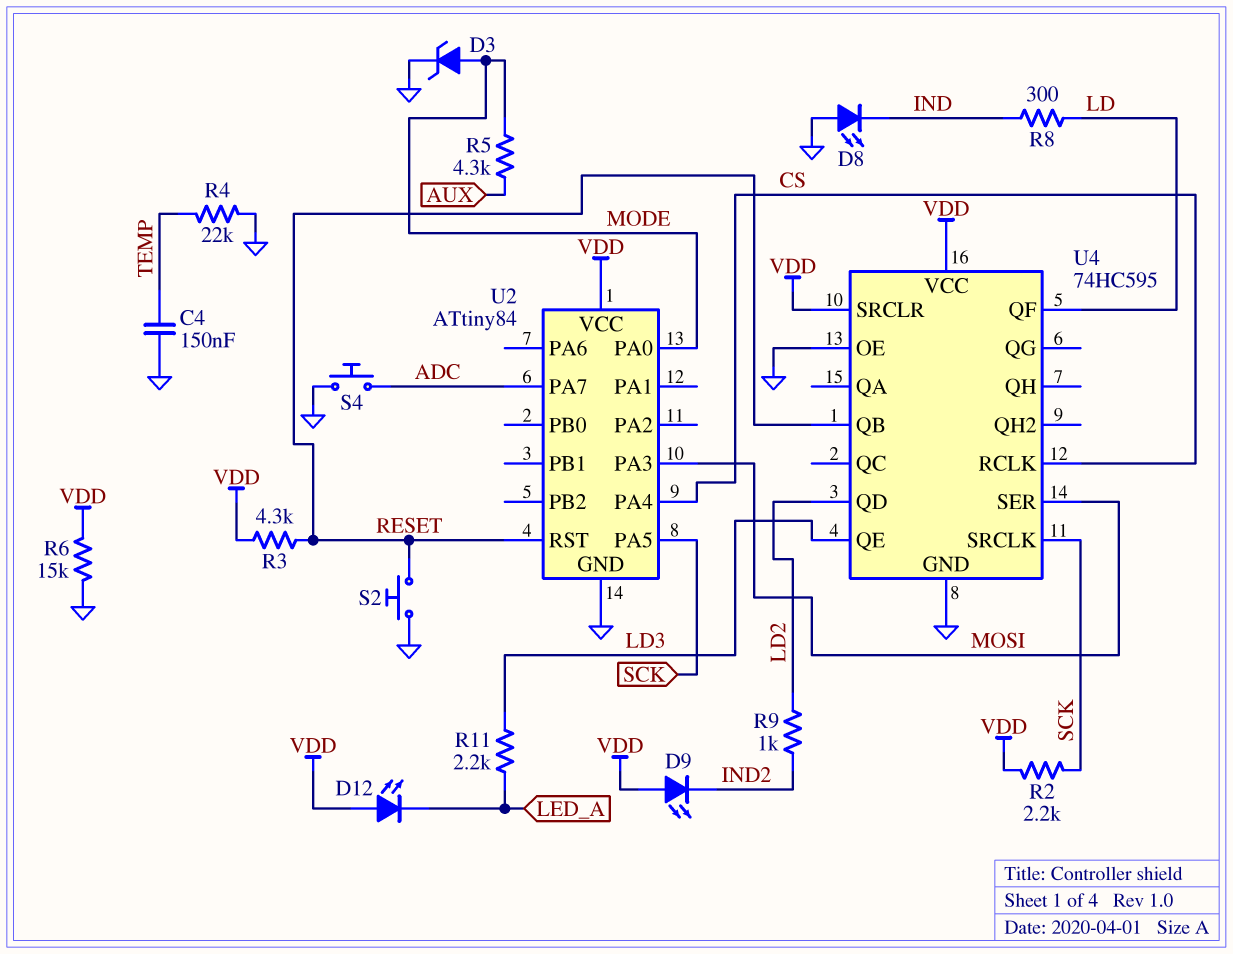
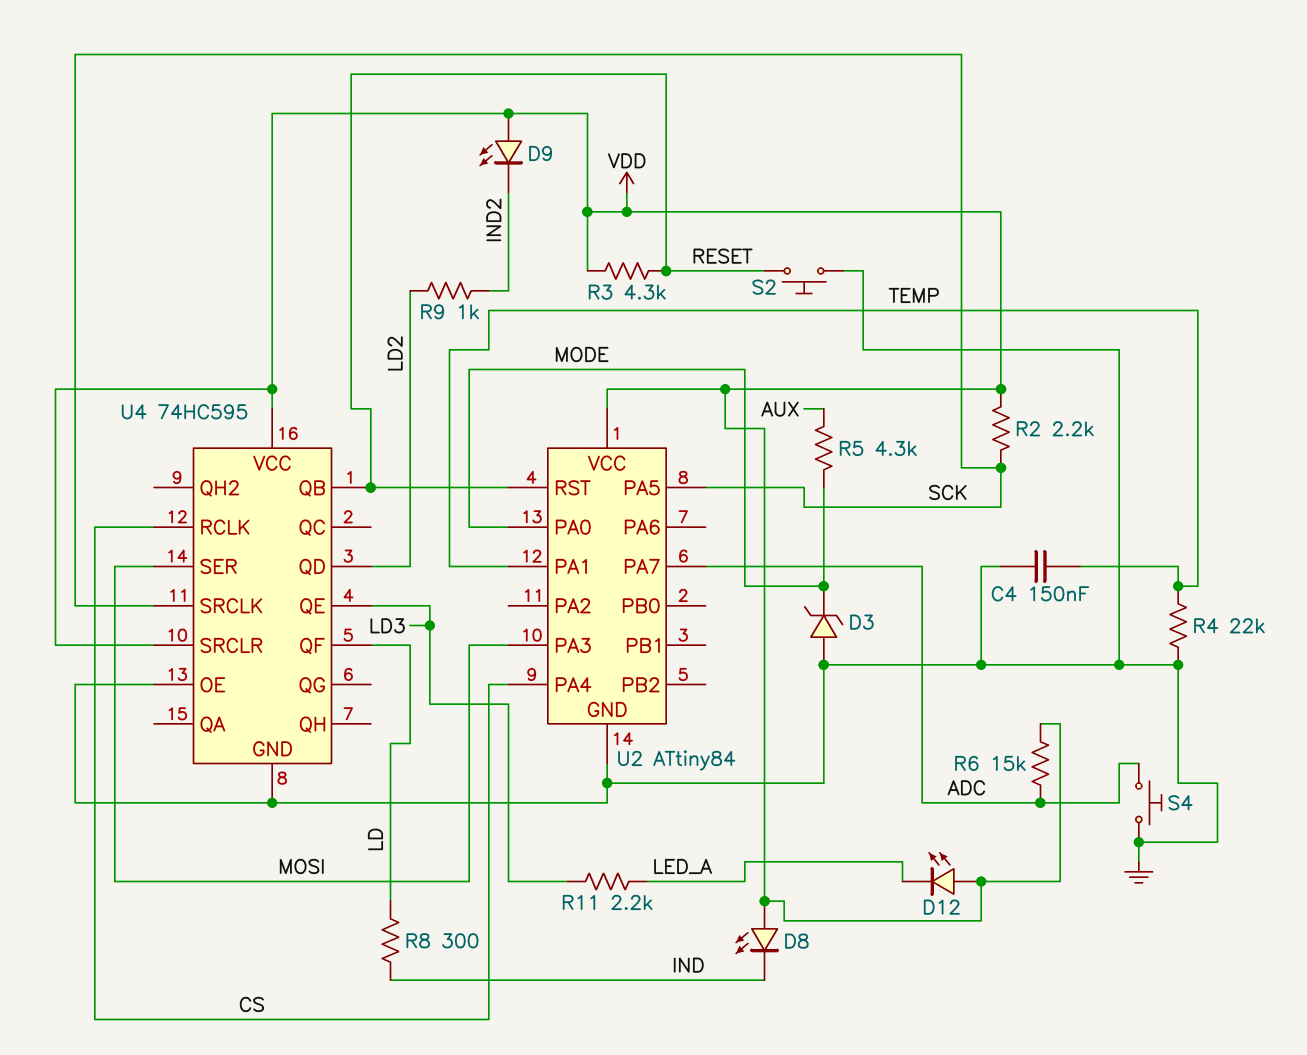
D3: zener (A MODE, K GND) -> zener (A GND, K MODE)
D8: LED (A GND, K IND) -> LED (A VDD, K IND)
R6: 15k (GND, VDD) -> 15k (ADC, VDD)
U2 pin PA1: none -> TEMP

